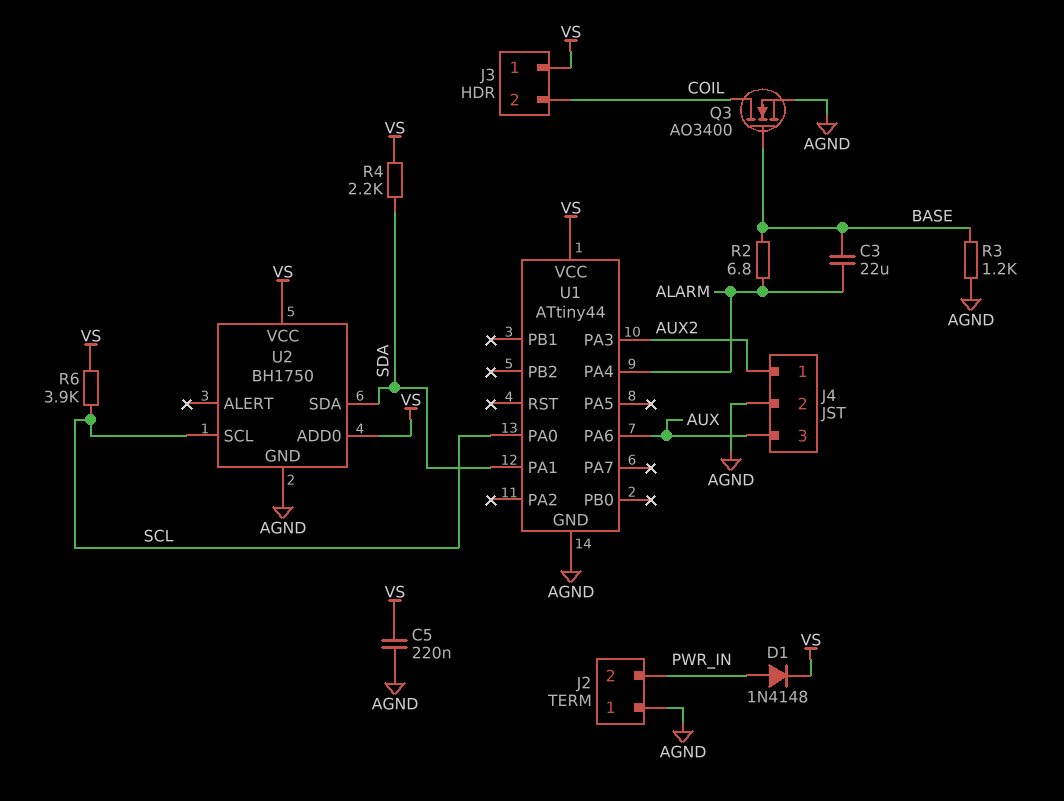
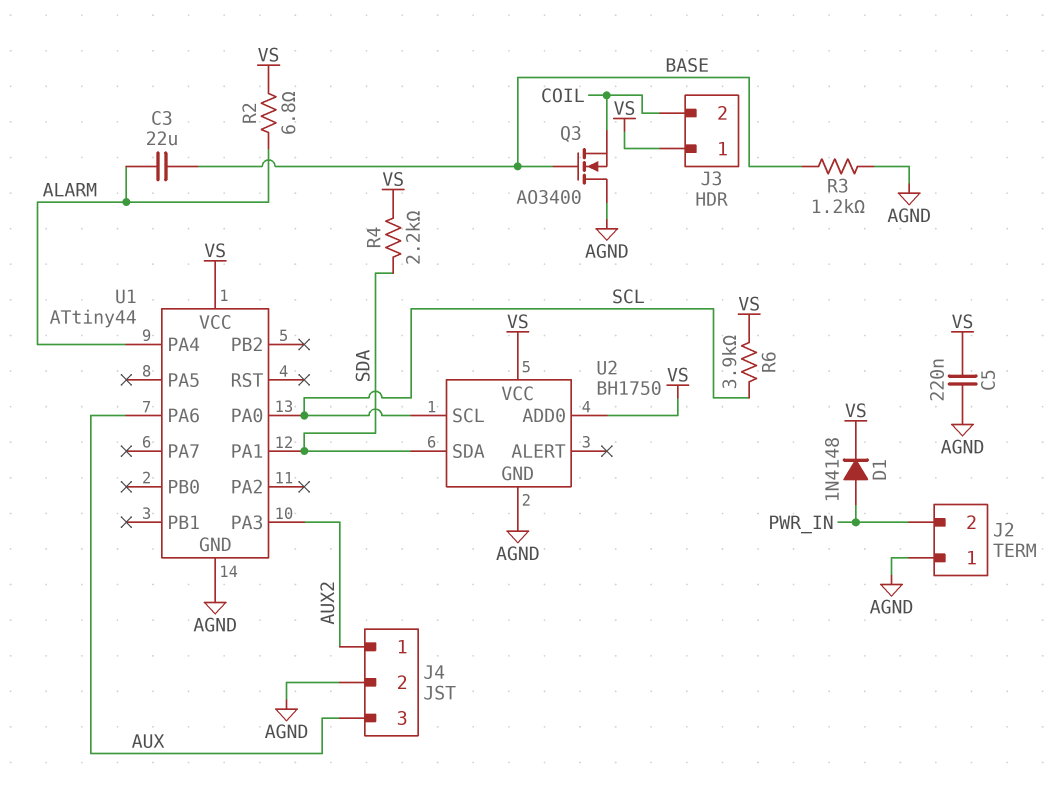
Q3: NMOS AO3400 (G BASE, D COIL, S AGND) -> NMOS AO3400 (G BASE, D AGND, S COIL)
R2: 6.8 (ALARM, BASE) -> 6.8 (ALARM, VS)

